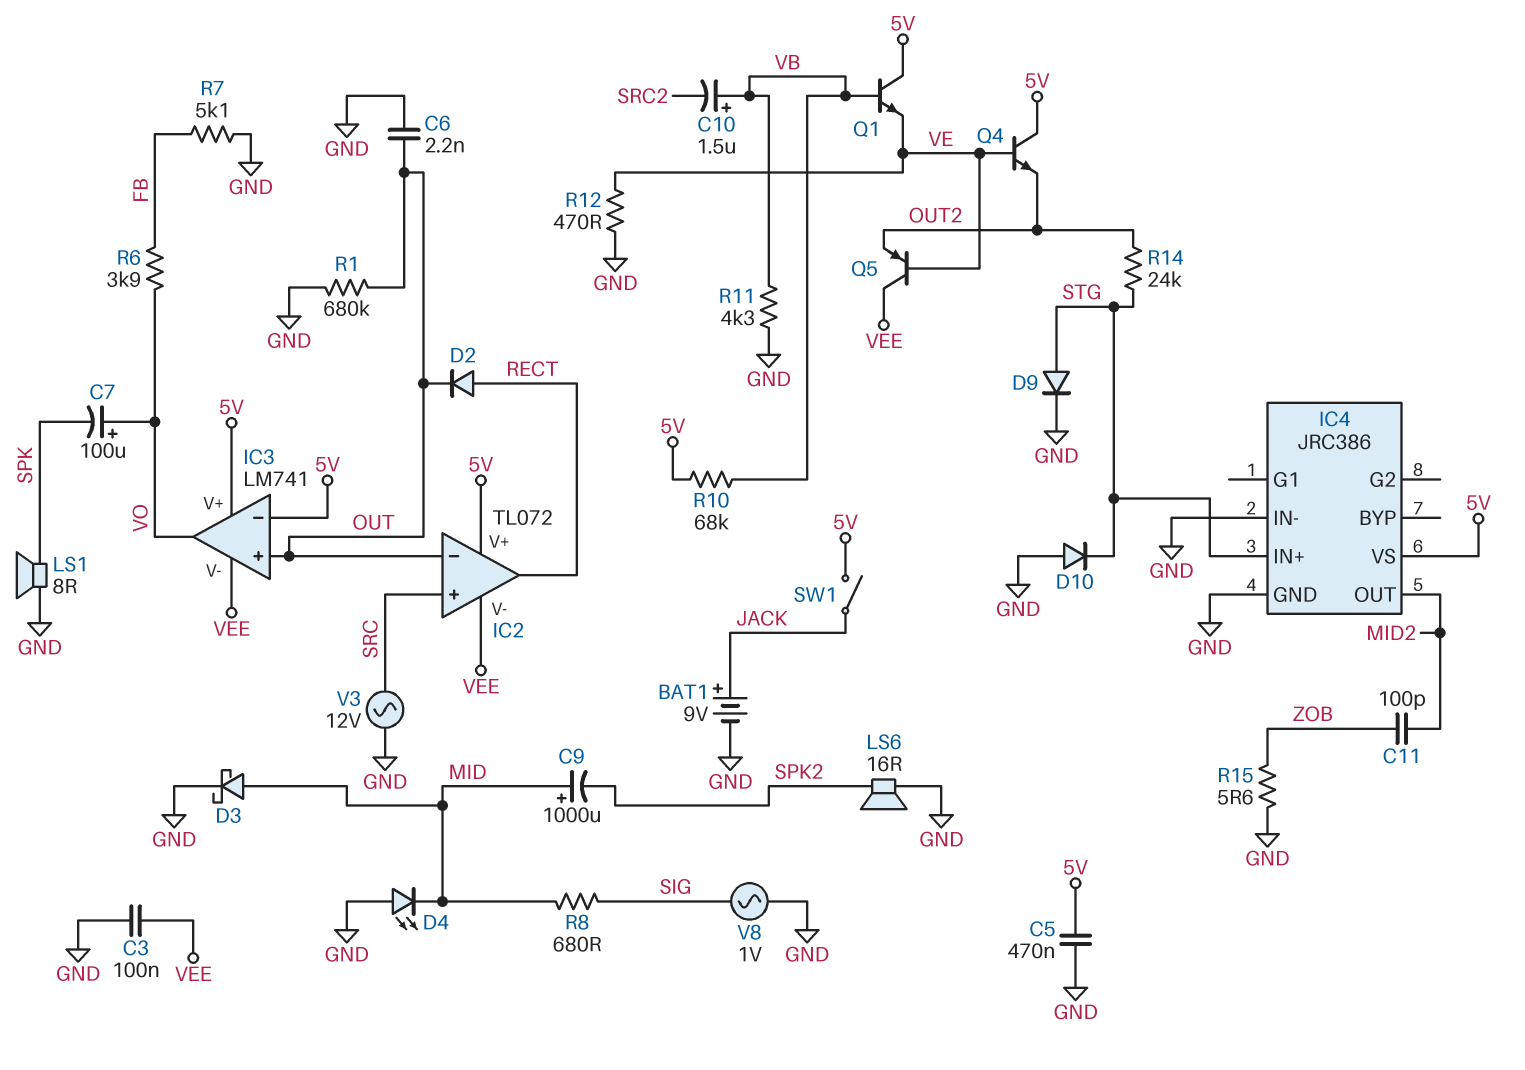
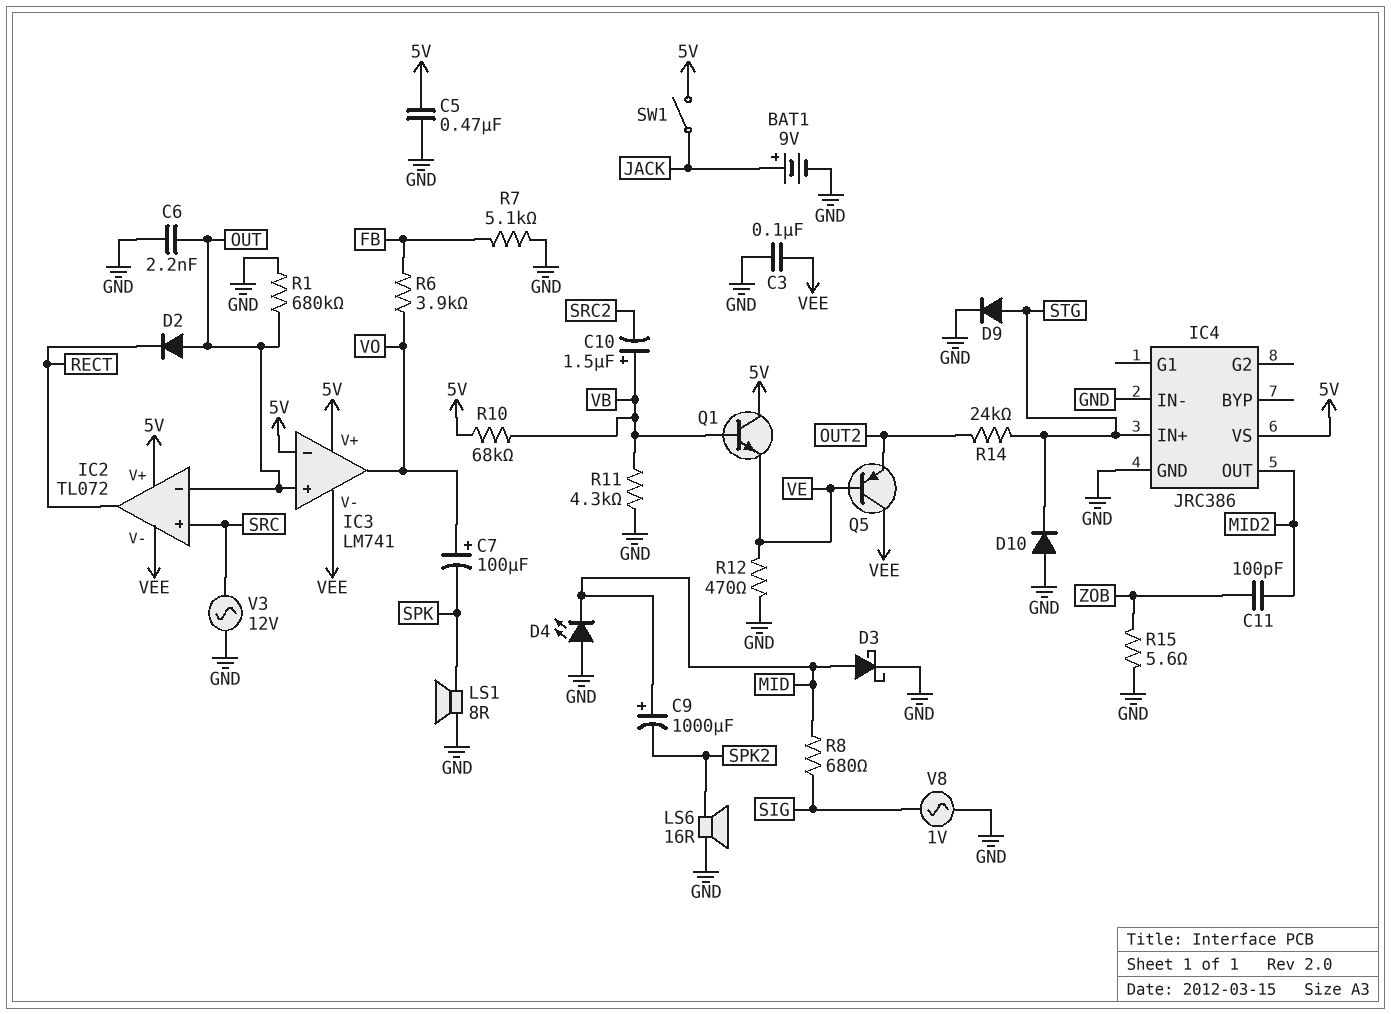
D2: diode (A RECT, K OUT) -> diode (A OUT, K RECT)
Q4: NPN (B VE, C 5V, E OUT2) -> none

